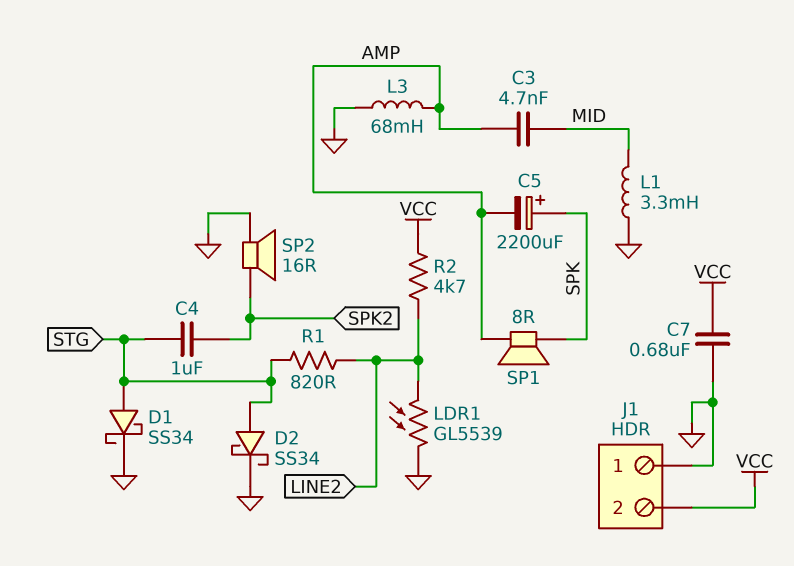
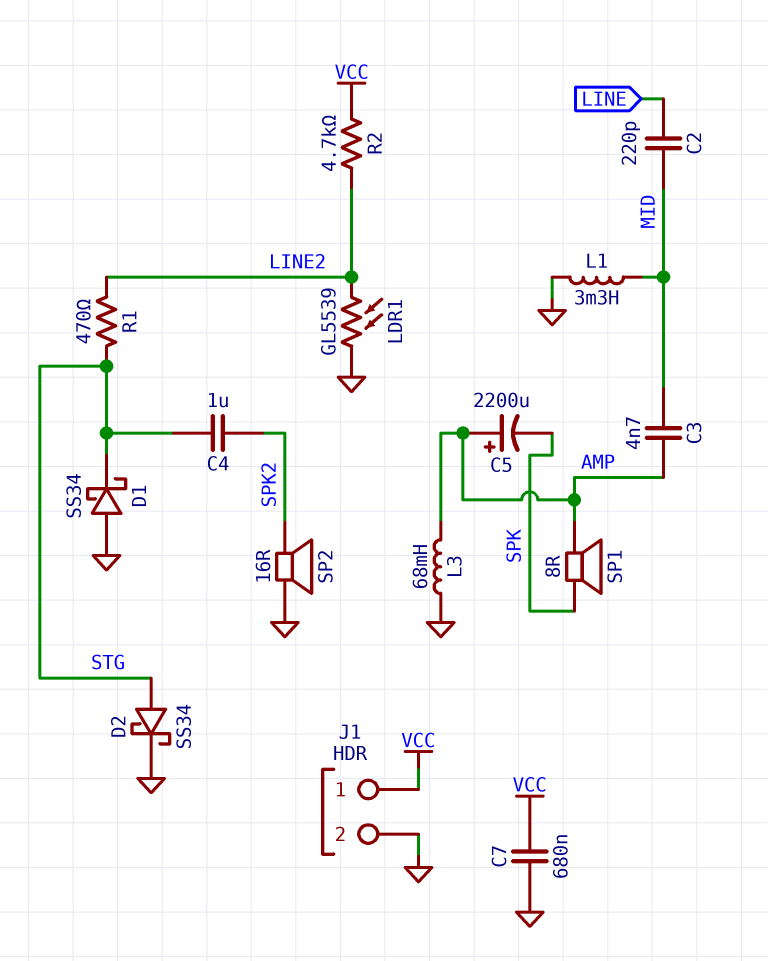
C2: none -> 220pF (LINE, MID)
C5: 2200uF (plus SPK, minus AMP) -> 2200uF (plus AMP, minus SPK)
D1: schottky SS34 (A STG, K GND) -> schottky SS34 (A GND, K STG)
J1 pin 1: GND -> VCC
J1 pin 2: VCC -> GND
R1: 820 (LINE2, STG) -> 470 (LINE2, STG)

